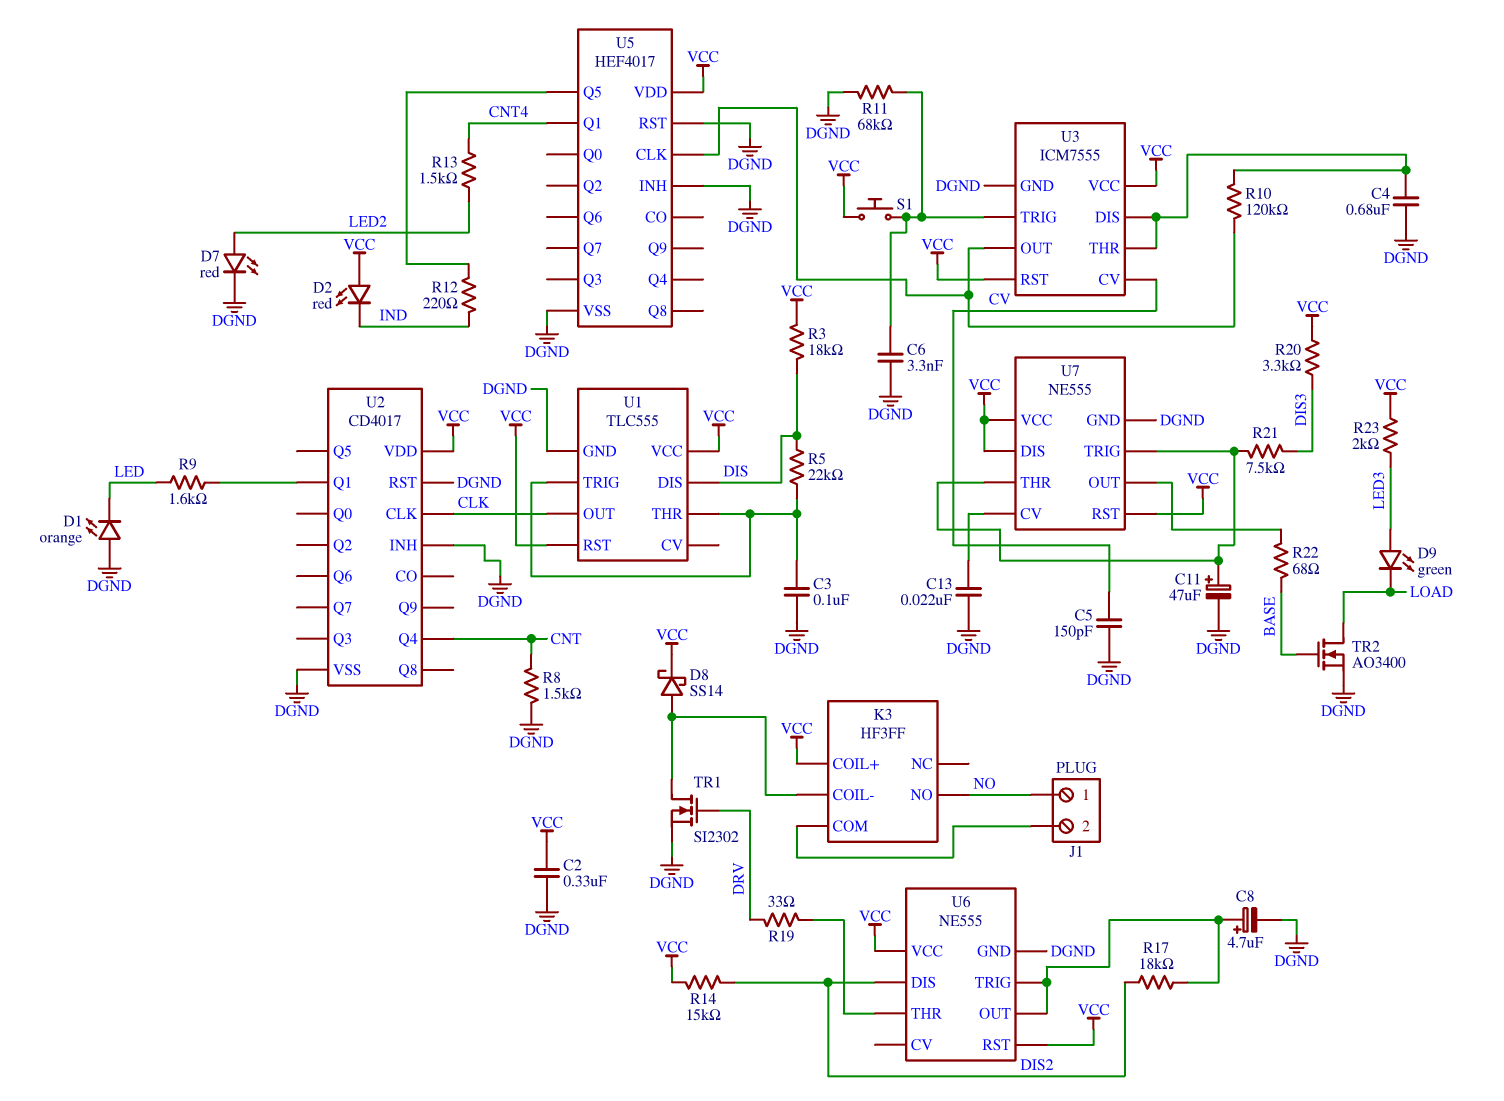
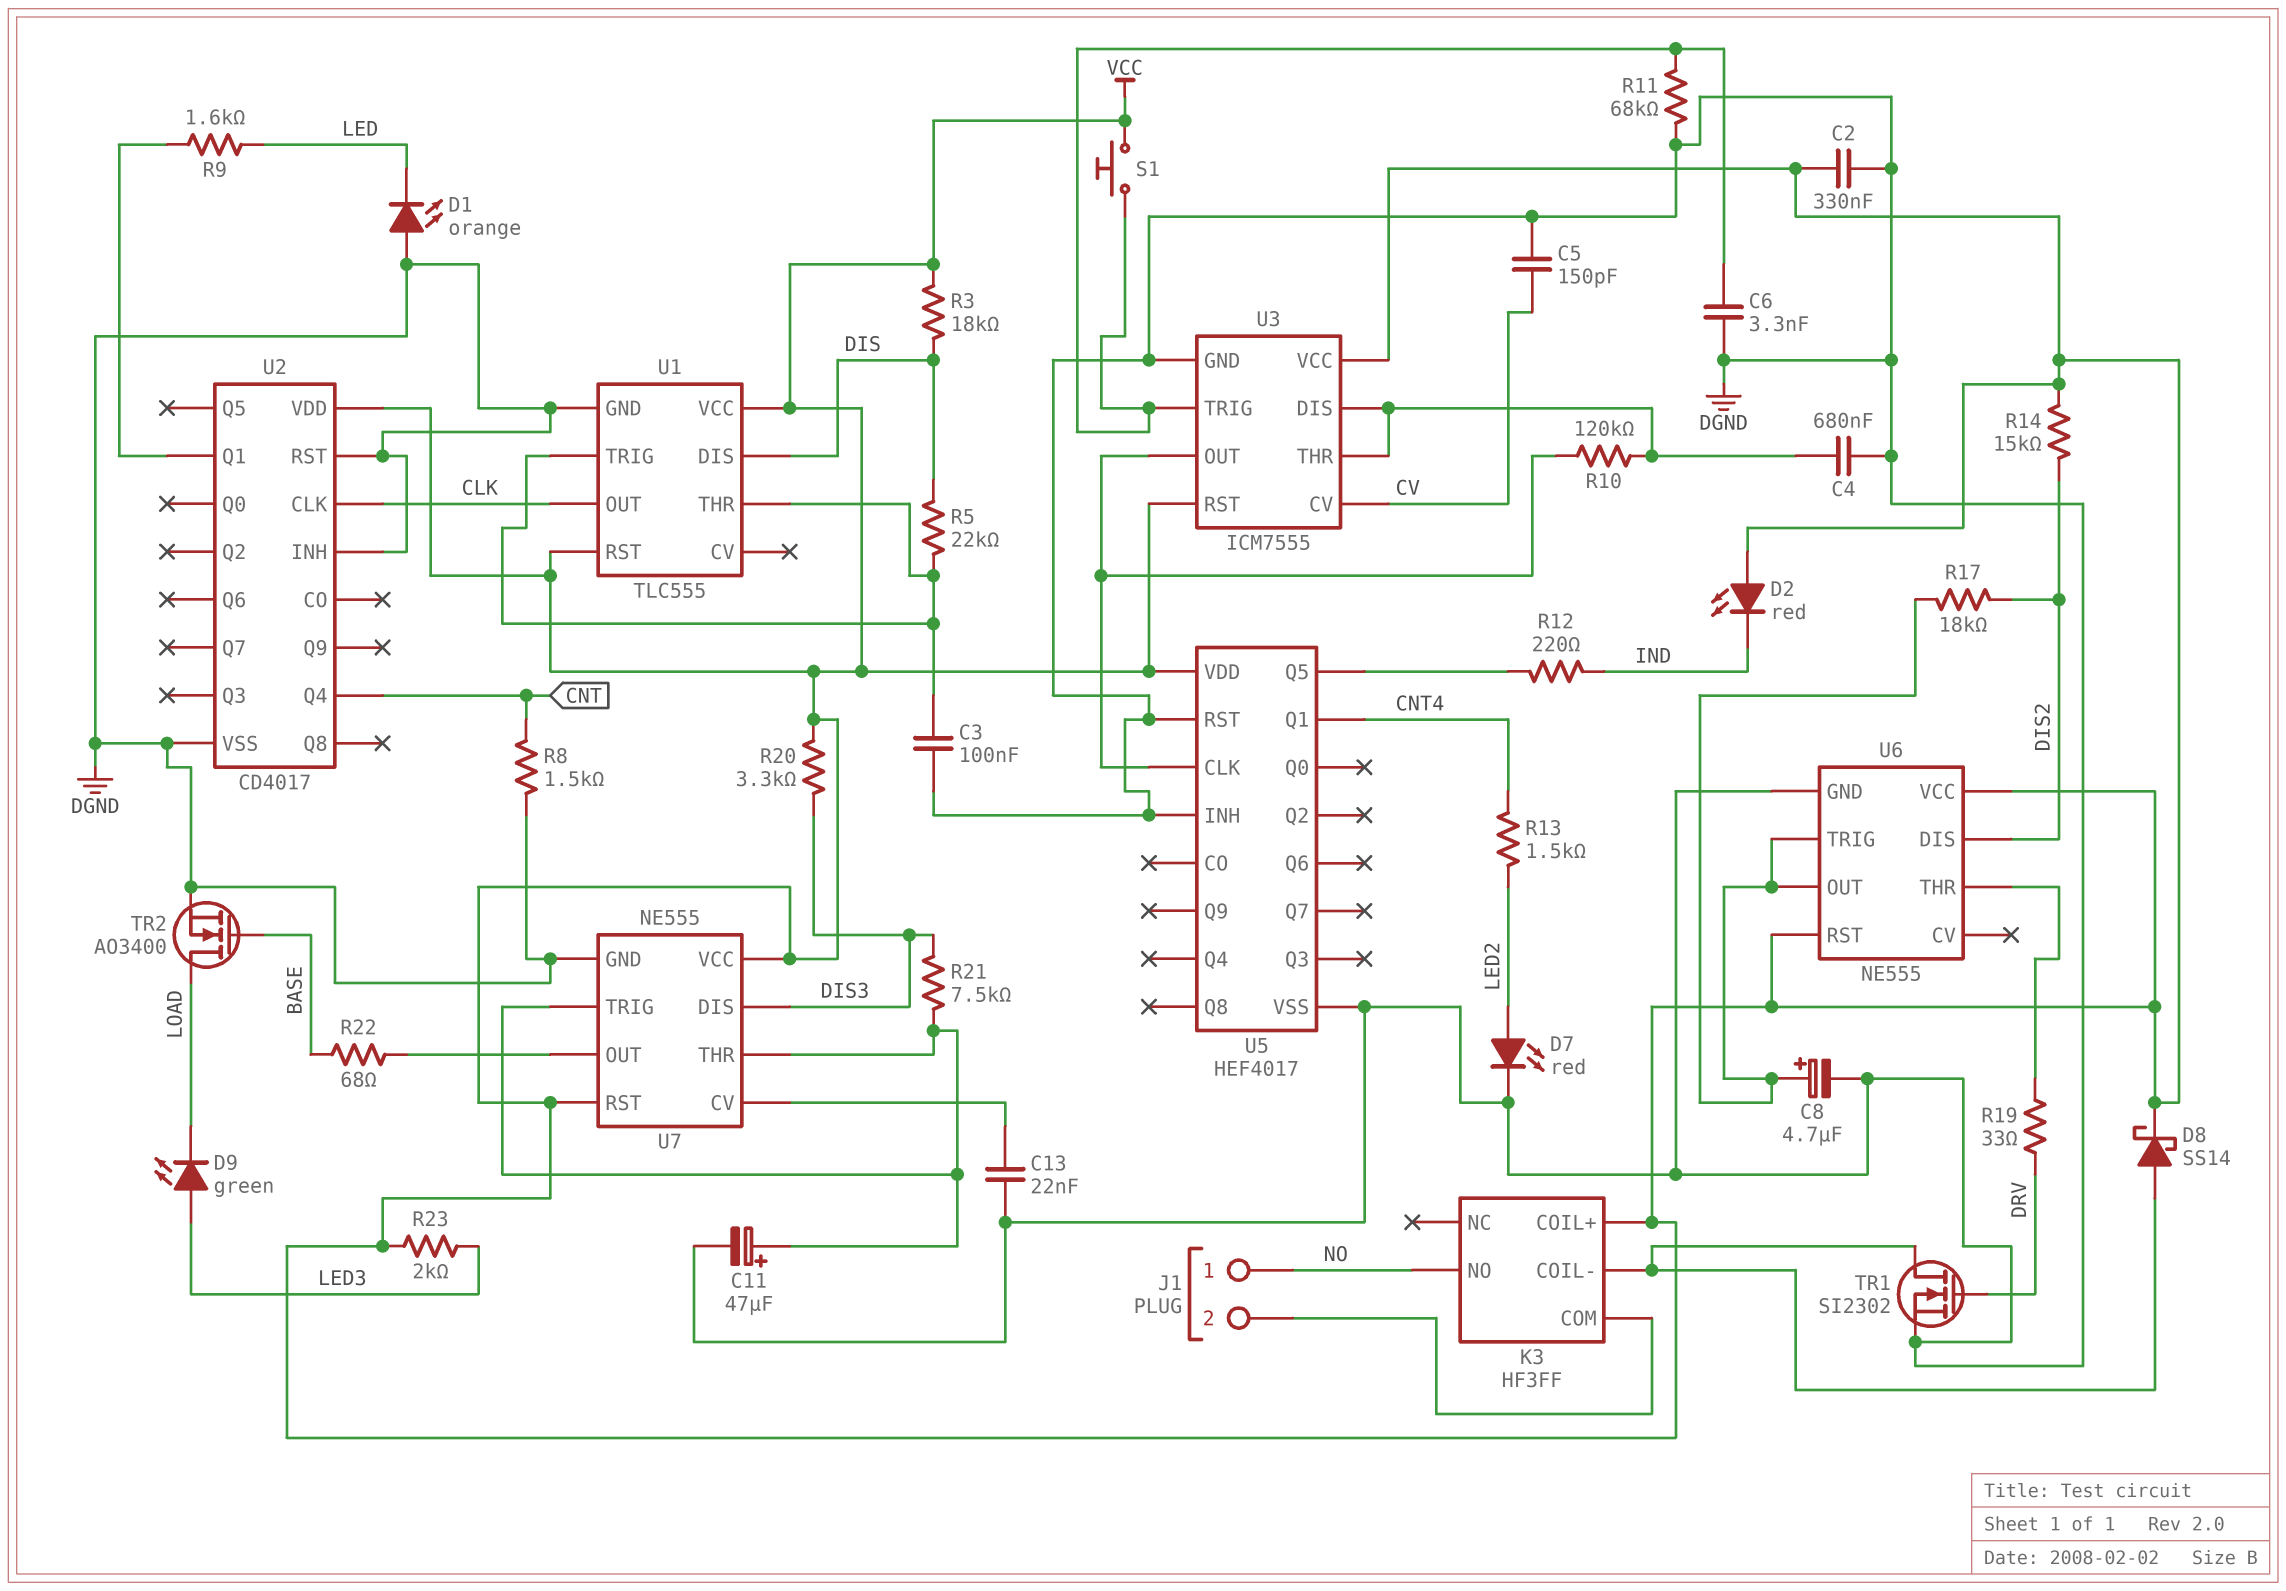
U7 pin DIS: VCC -> DIS3

